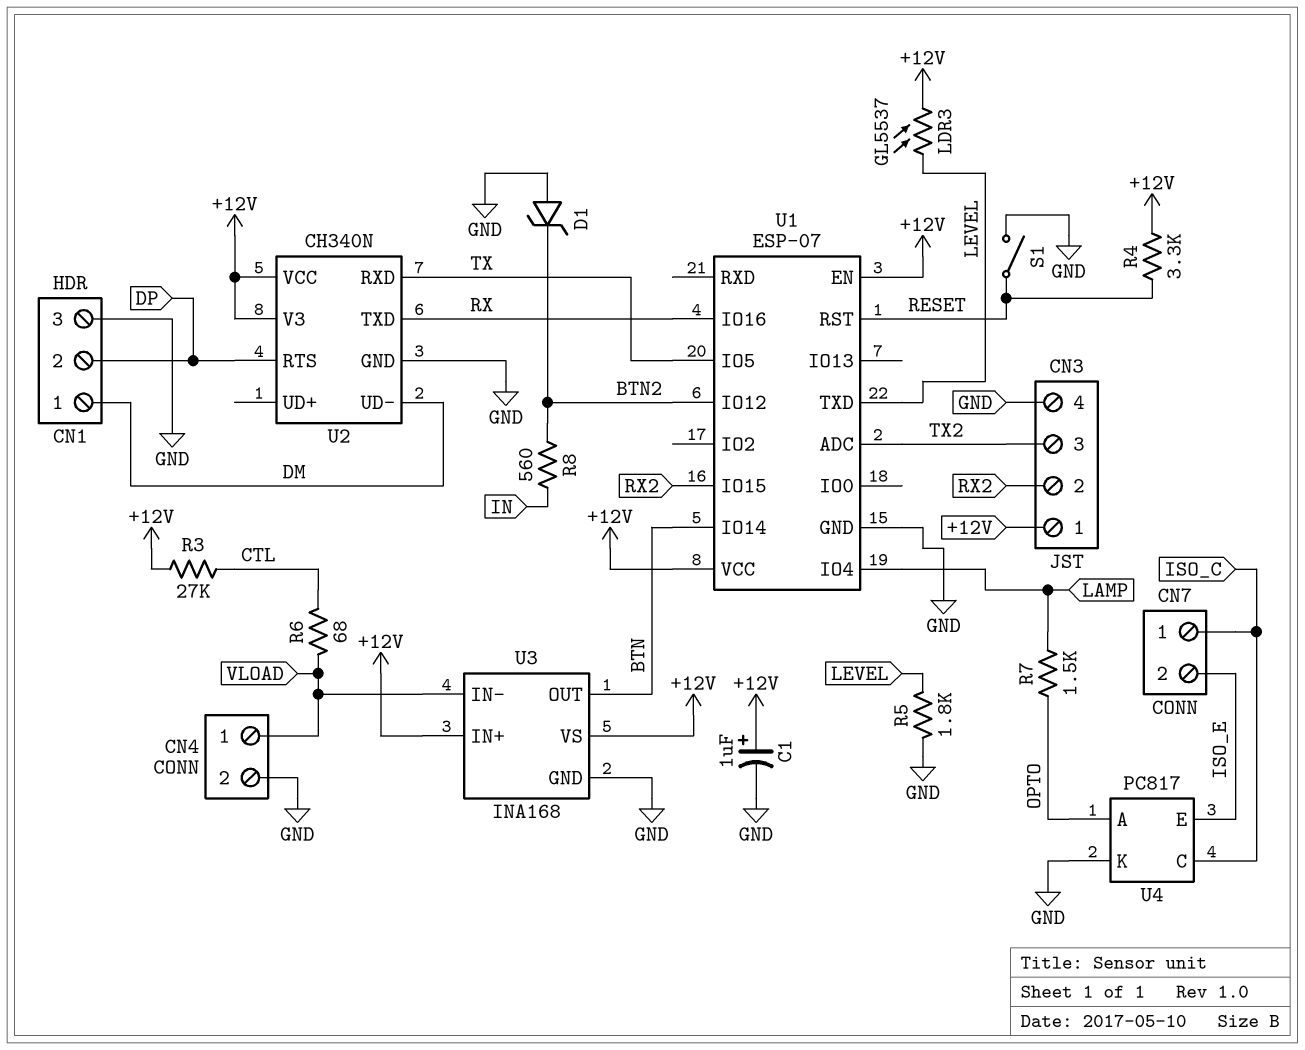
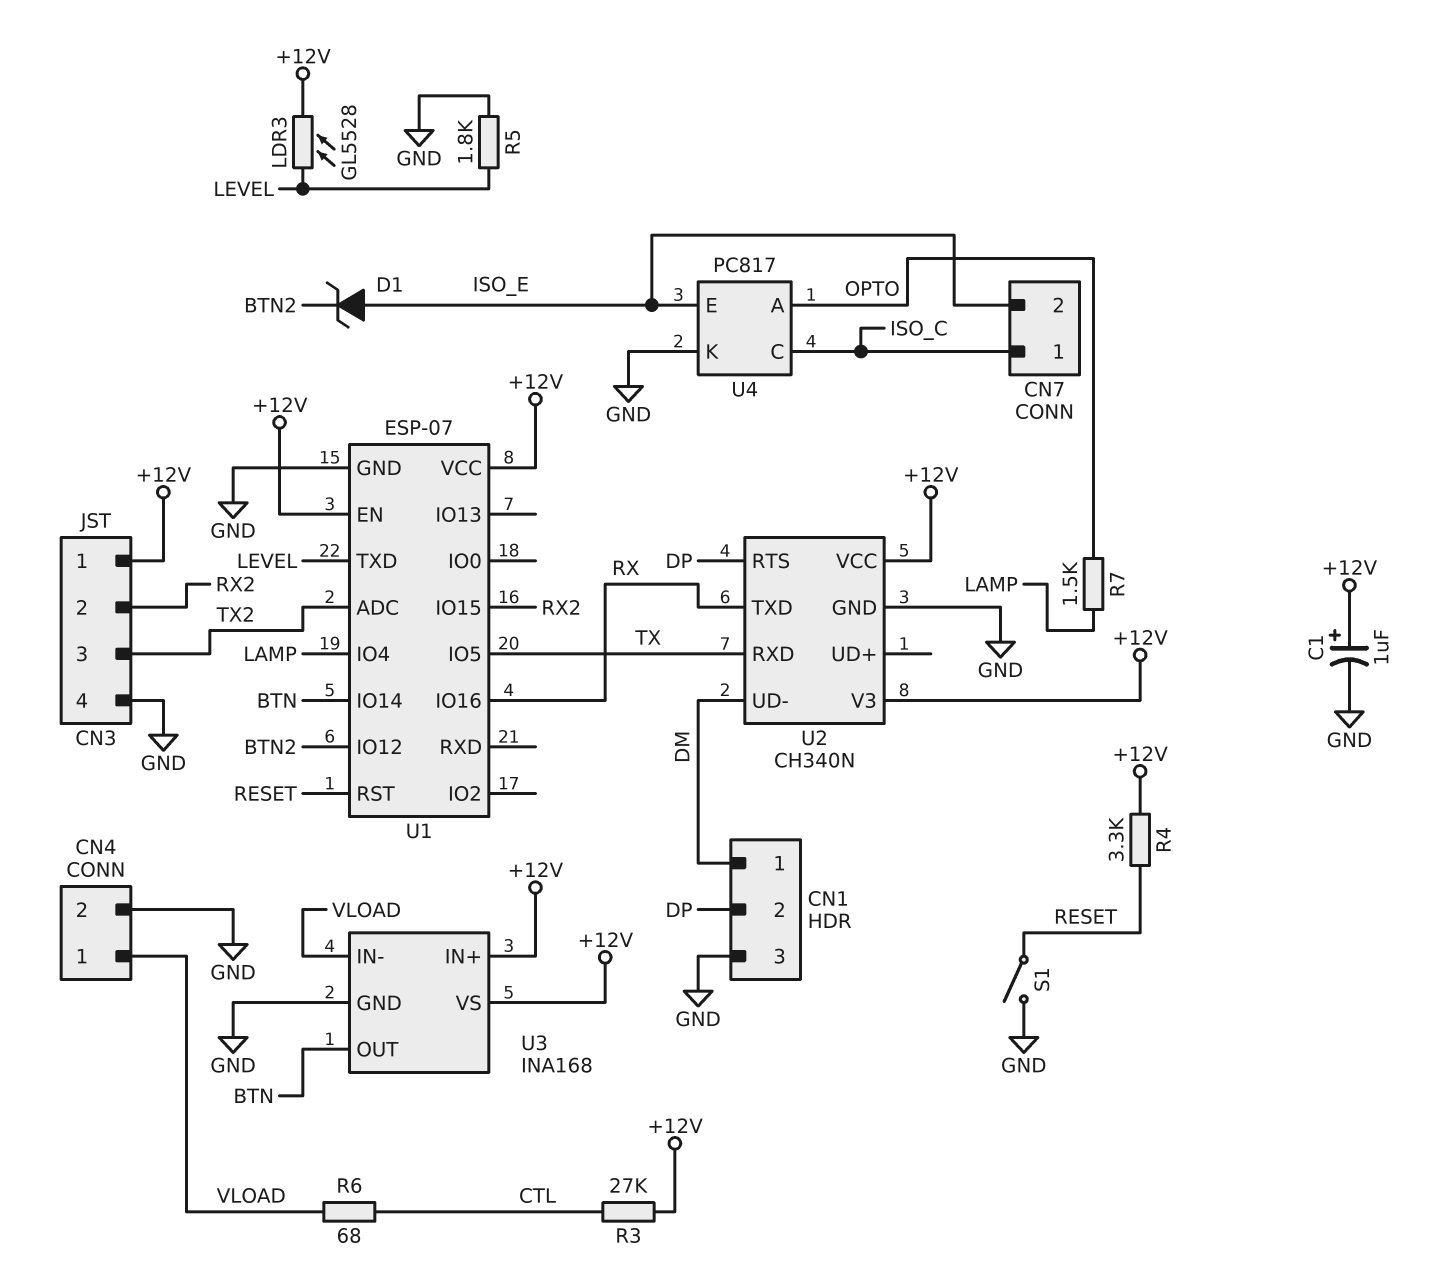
D1: zener (A GND, K BTN2) -> zener (A ISO_E, K BTN2)
LDR3: GL5537 (+12V, LEVEL) -> GL5528 (+12V, LEVEL)
R8: 560 (BTN2, IN) -> none

